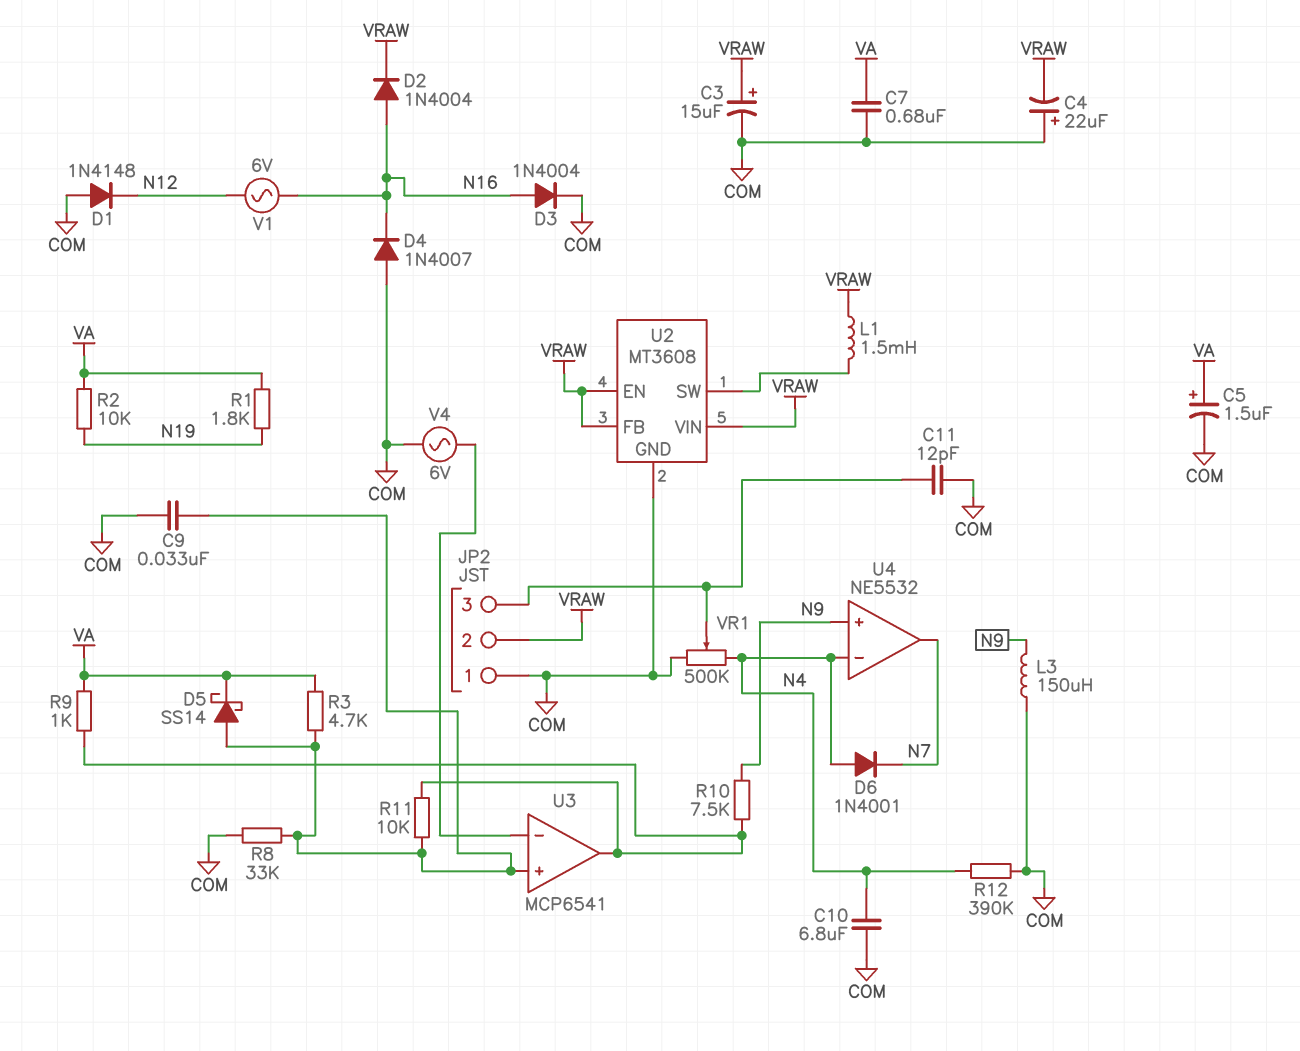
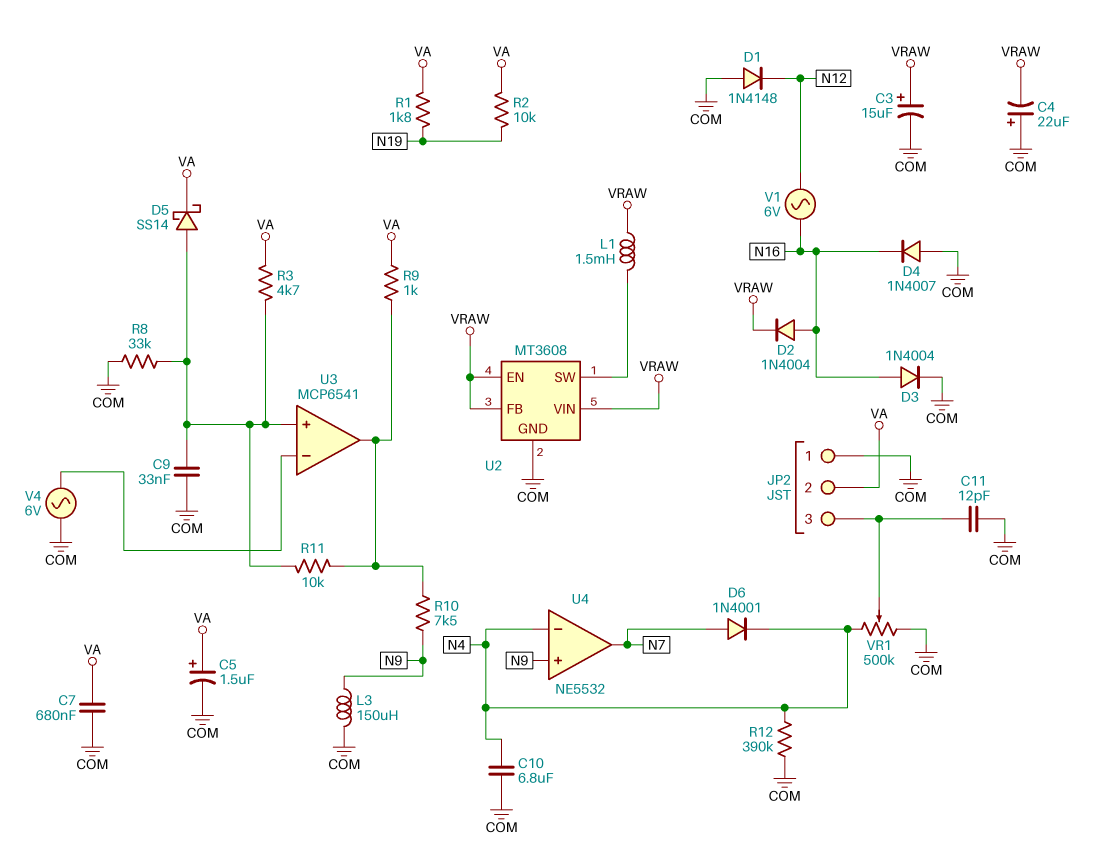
D6: diode 1N4001 (A N4, K N7) -> diode 1N4001 (A N7, K N4)
JP2 pin 2: VRAW -> VA

